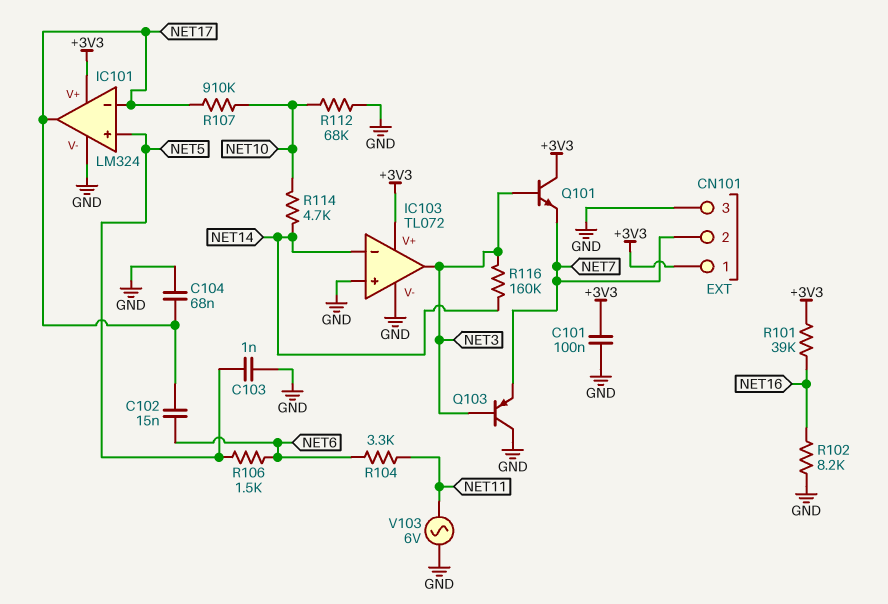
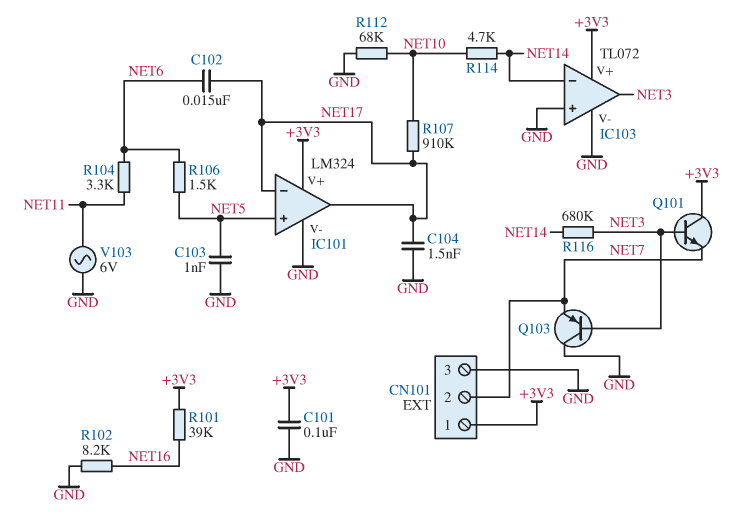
C104: 68nF (GND, NET17) -> 1.5nF (GND, NET17)
R116: 160k (NET3, NET14) -> 680k (NET3, NET14)

